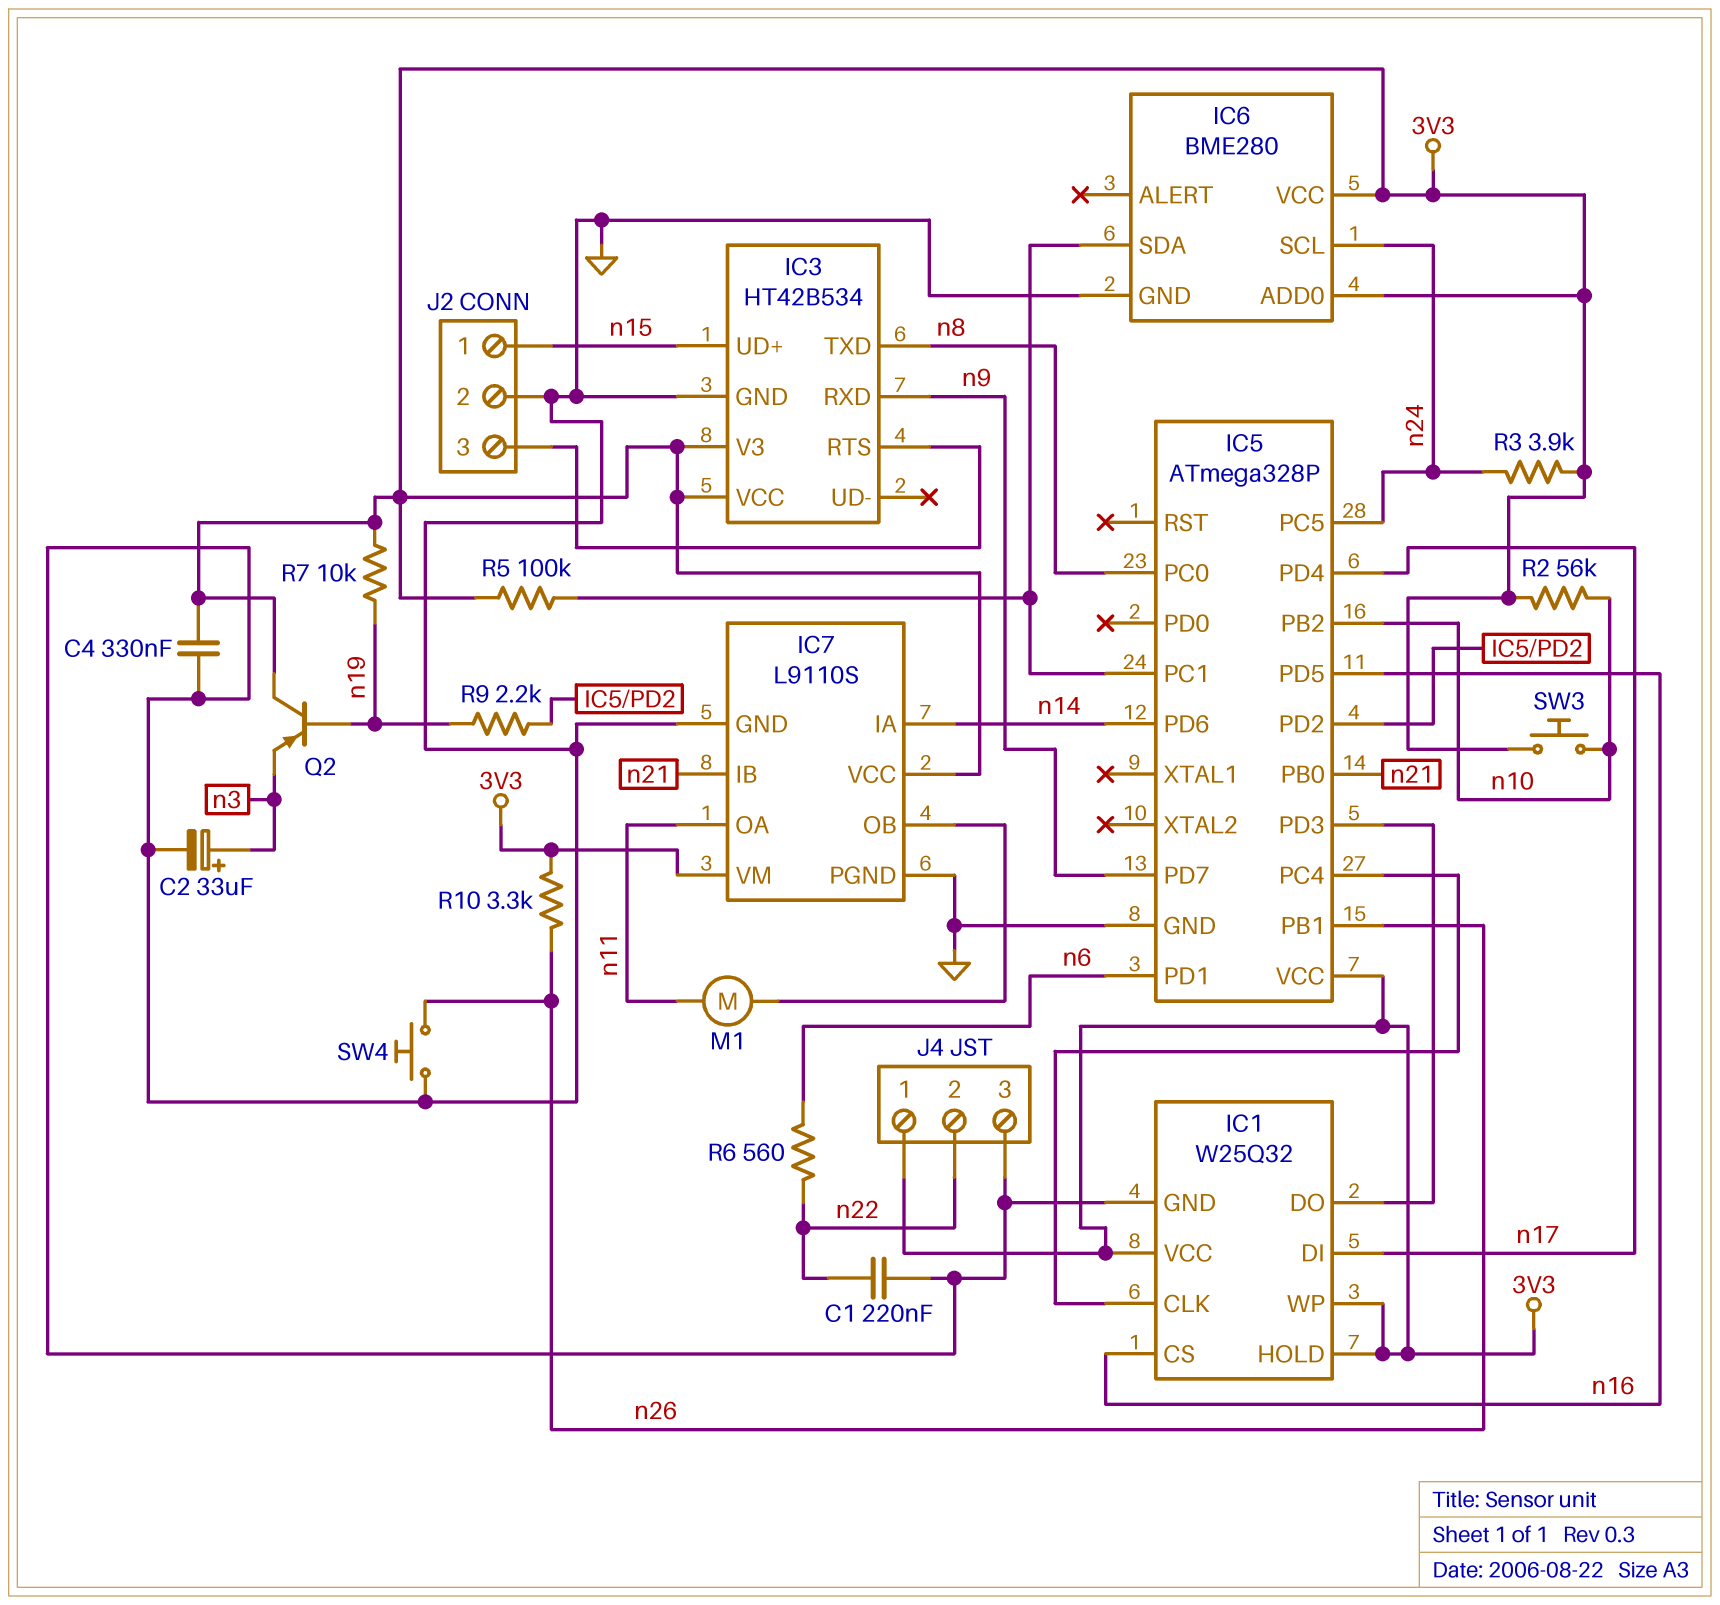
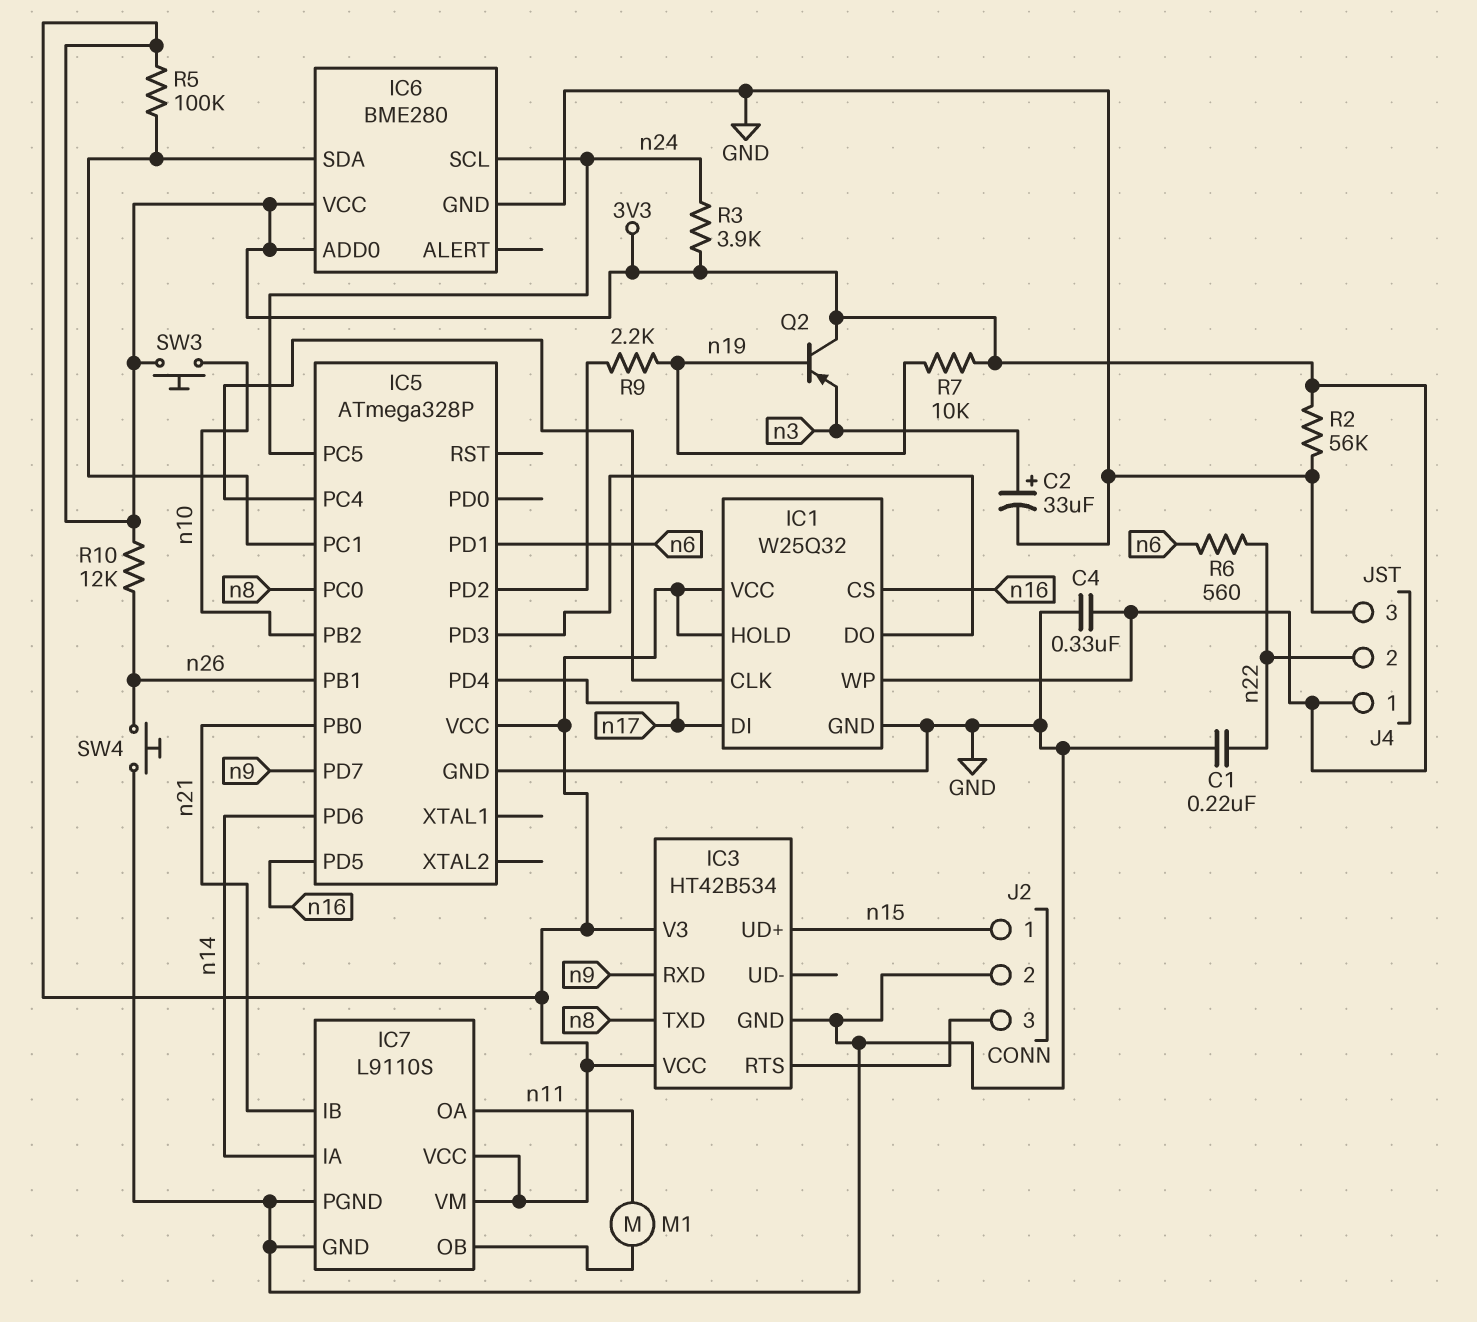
R2: 56k (3V3, n10) -> 56k (3V3, GND)
R10: 3.3k (3V3, n26) -> 12k (3V3, n26)

